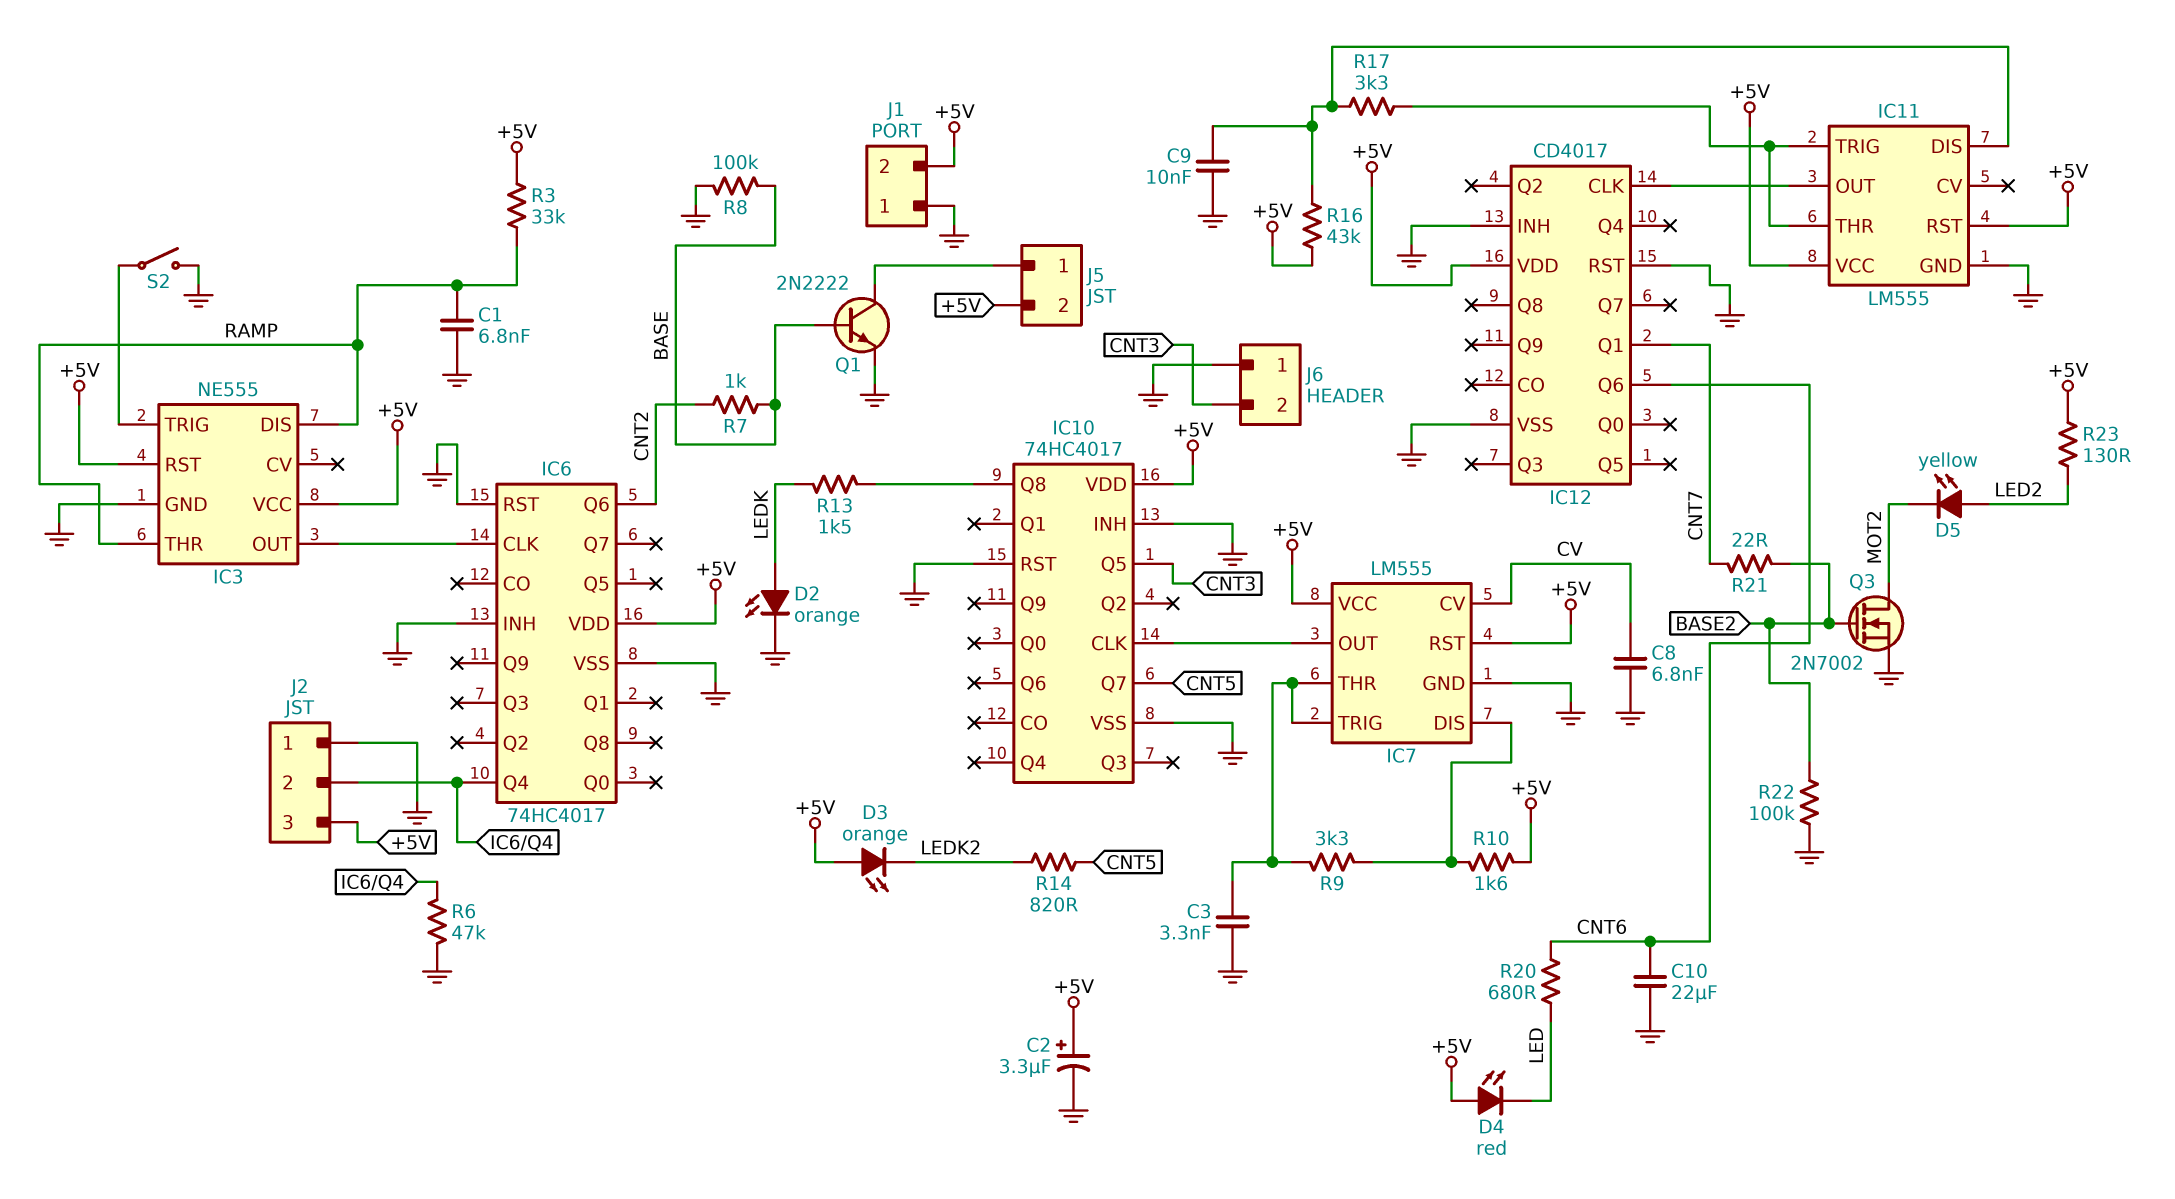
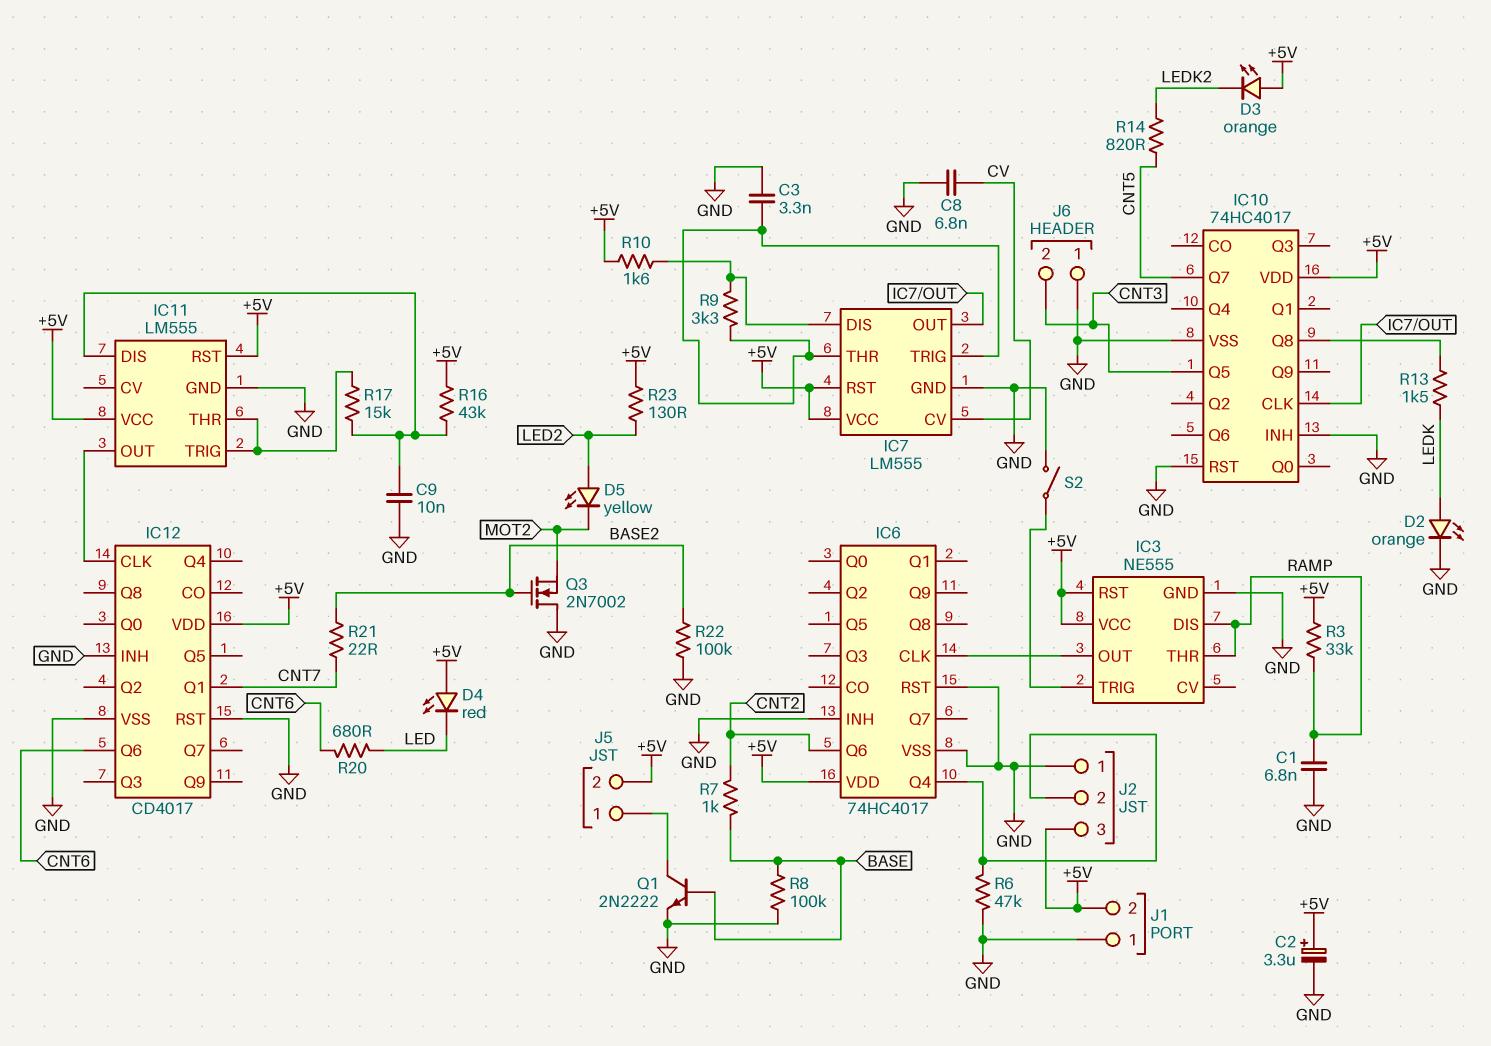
C10: 22uF (CNT6, GND) -> none
Q3: NMOS 2N7002 (G BASE2, D MOT2, S GND) -> NMOS 2N7002 (G BASE2, D GND, S MOT2)
R17: 3.3k (IC11/DIS, IC11/THR) -> 15k (IC11/DIS, IC11/THR)

